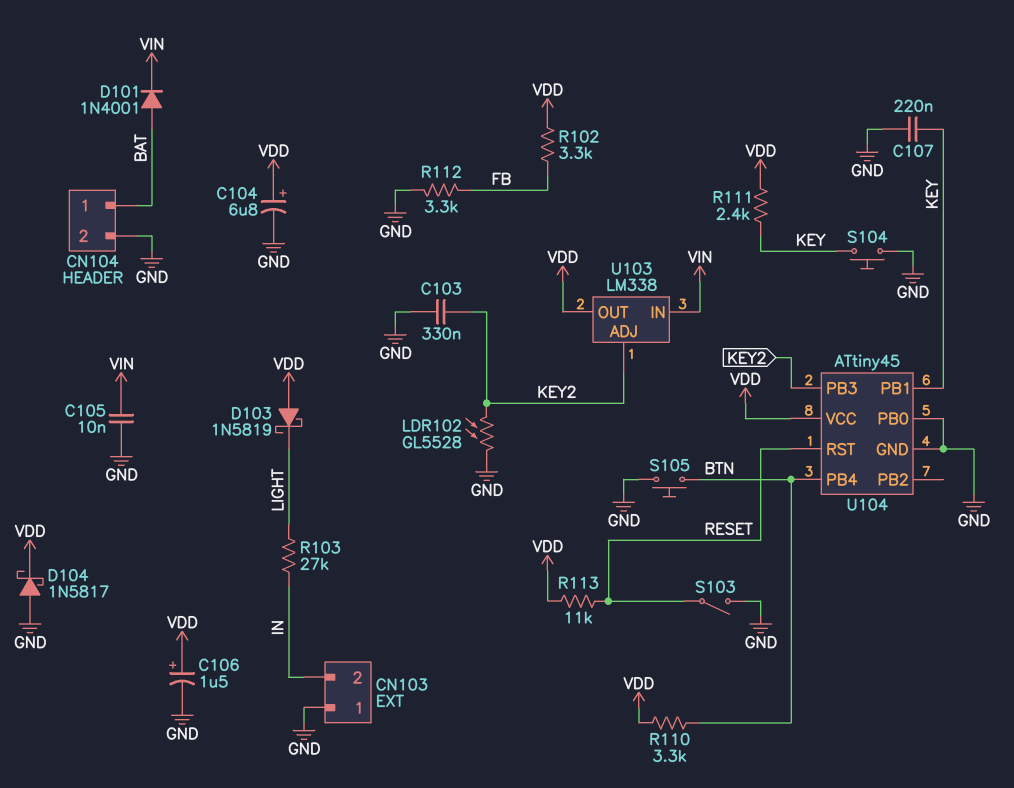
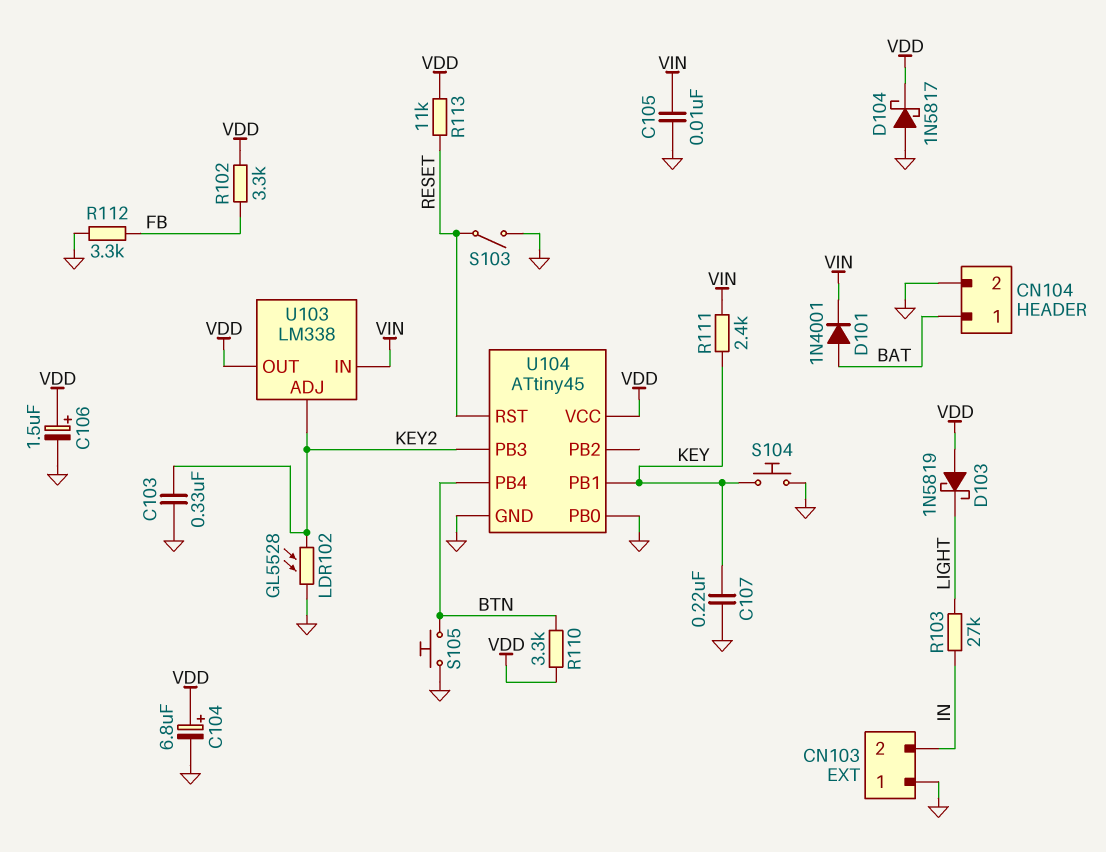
R111: 2.4k (KEY, VDD) -> 2.4k (KEY, VIN)

